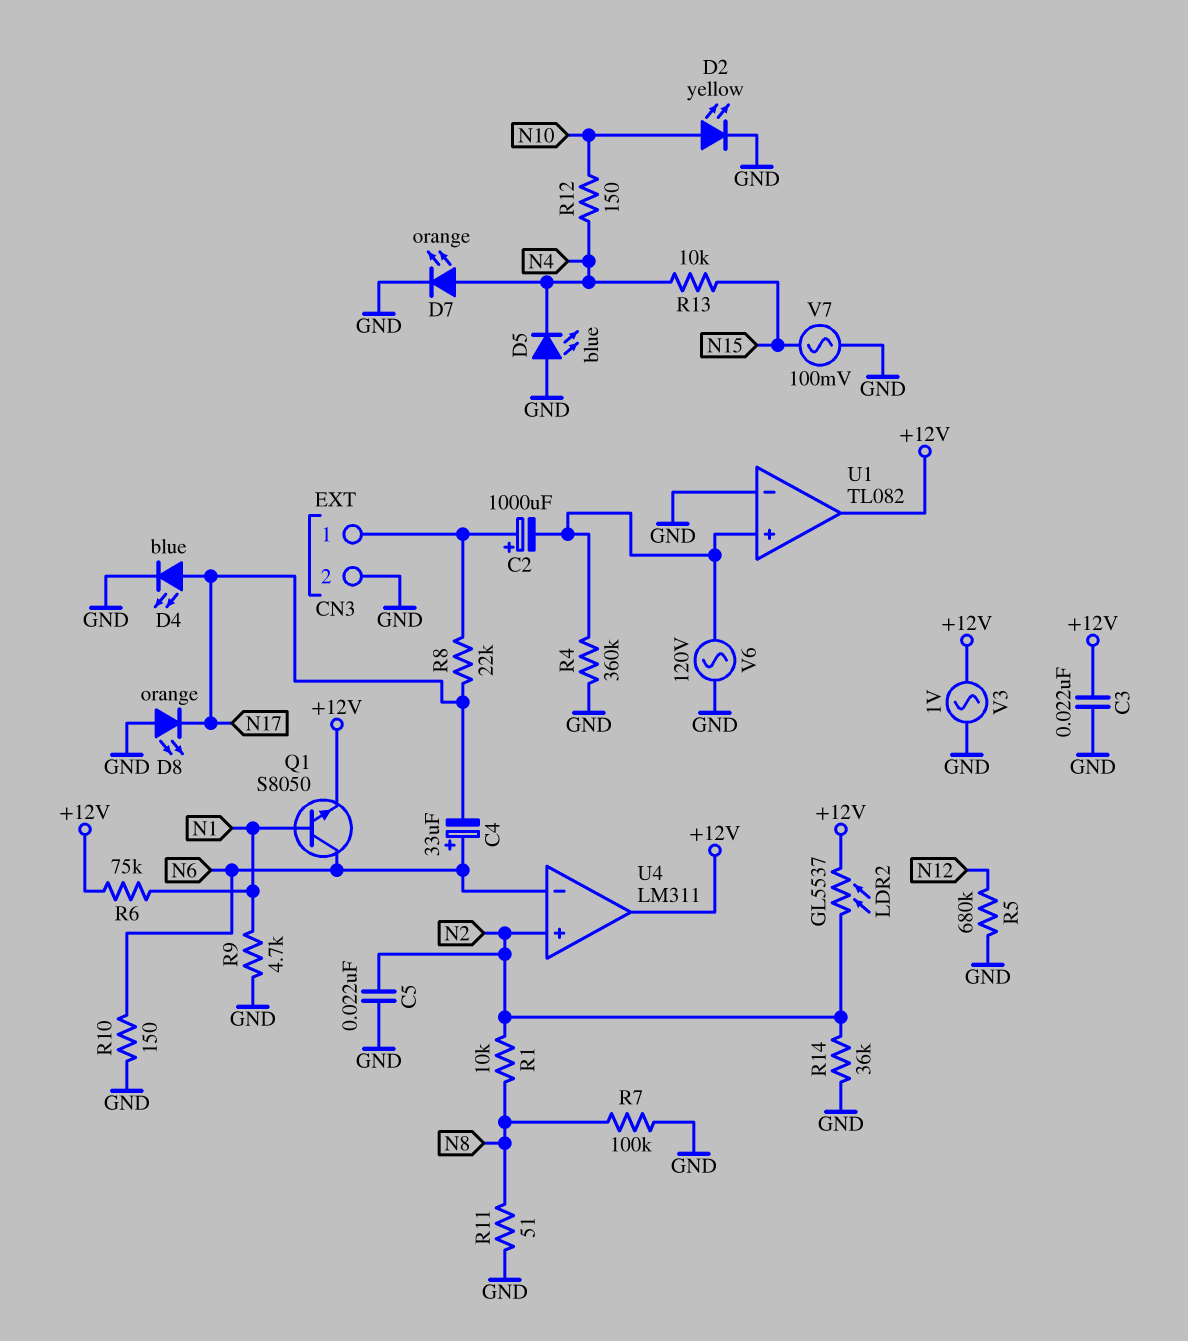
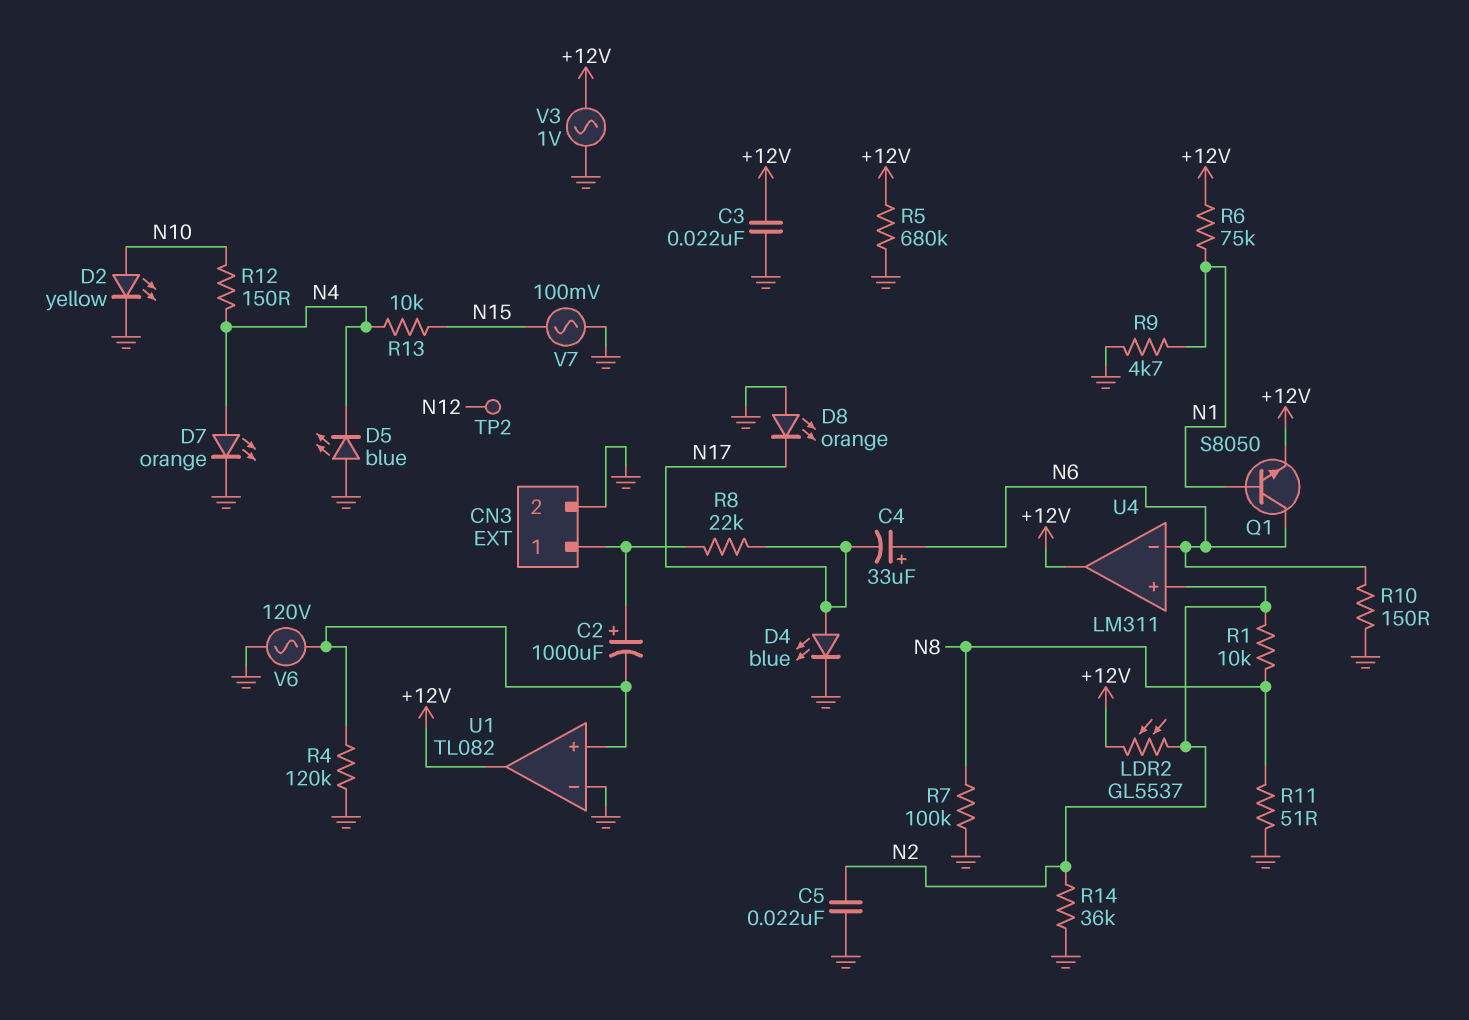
R4: 360k (GND, U1/in+) -> 120k (GND, U1/in+)
R5: 680k (GND, N12) -> 680k (+12V, GND)
TP2: none -> test point (N12)

